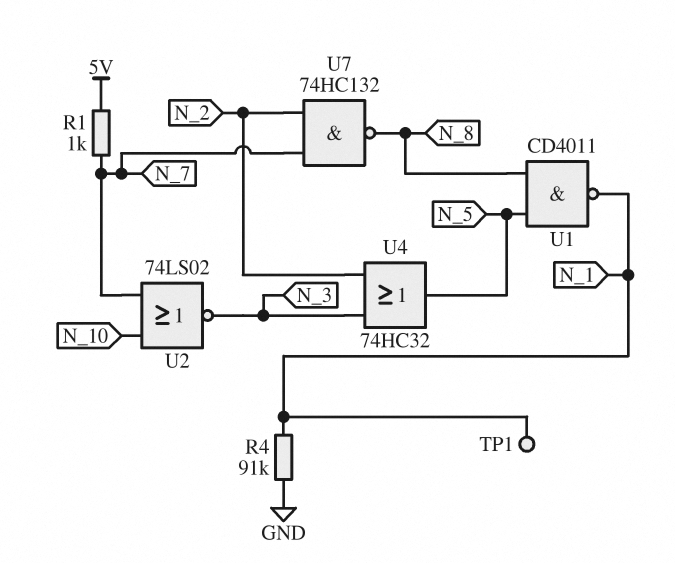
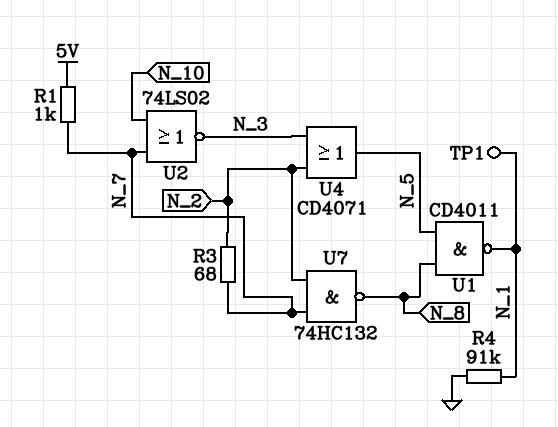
R3: none -> 68 (N_2, N_7)
U4: OR 74HC32 (in N_2, in N_3, out N_5) -> OR CD4071 (in N_2, in N_3, out N_5)

